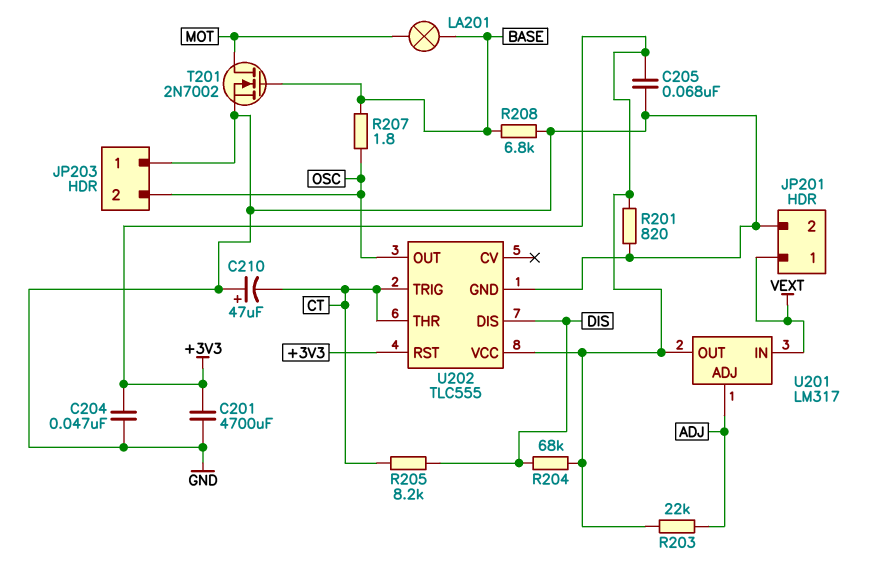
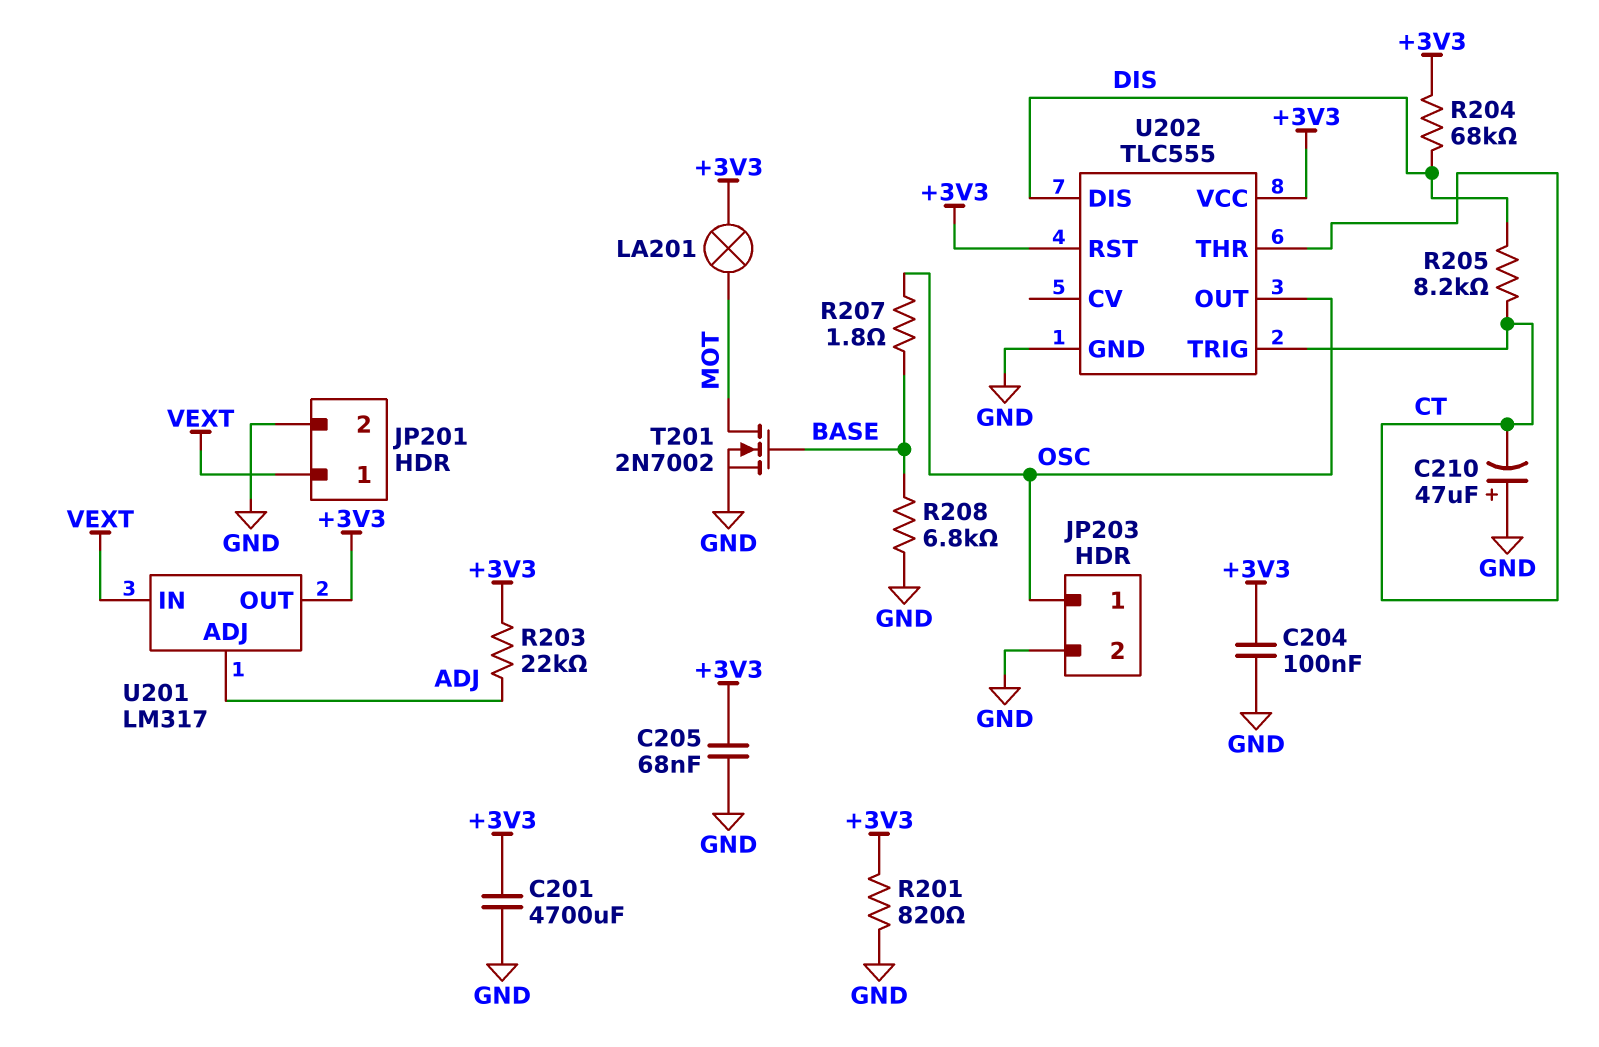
C204: 47nF (+3V3, GND) -> 100nF (+3V3, GND)
JP203 pin 1: GND -> OSC
JP203 pin 2: OSC -> GND
LA201: lamp (BASE, MOT) -> lamp (+3V3, MOT)

